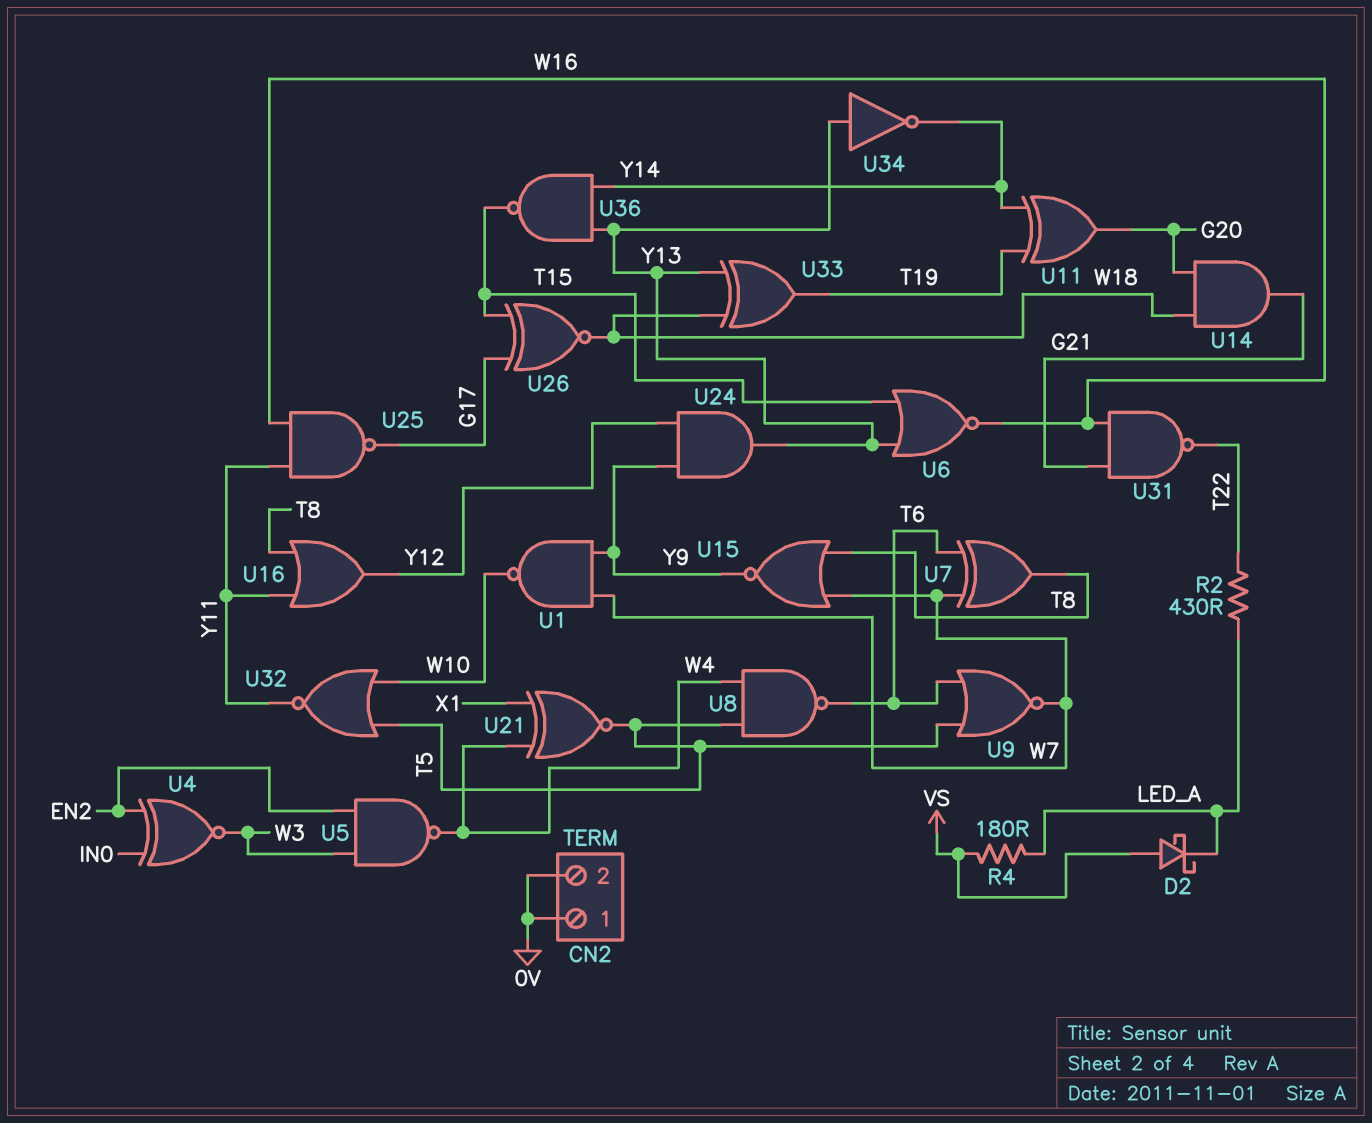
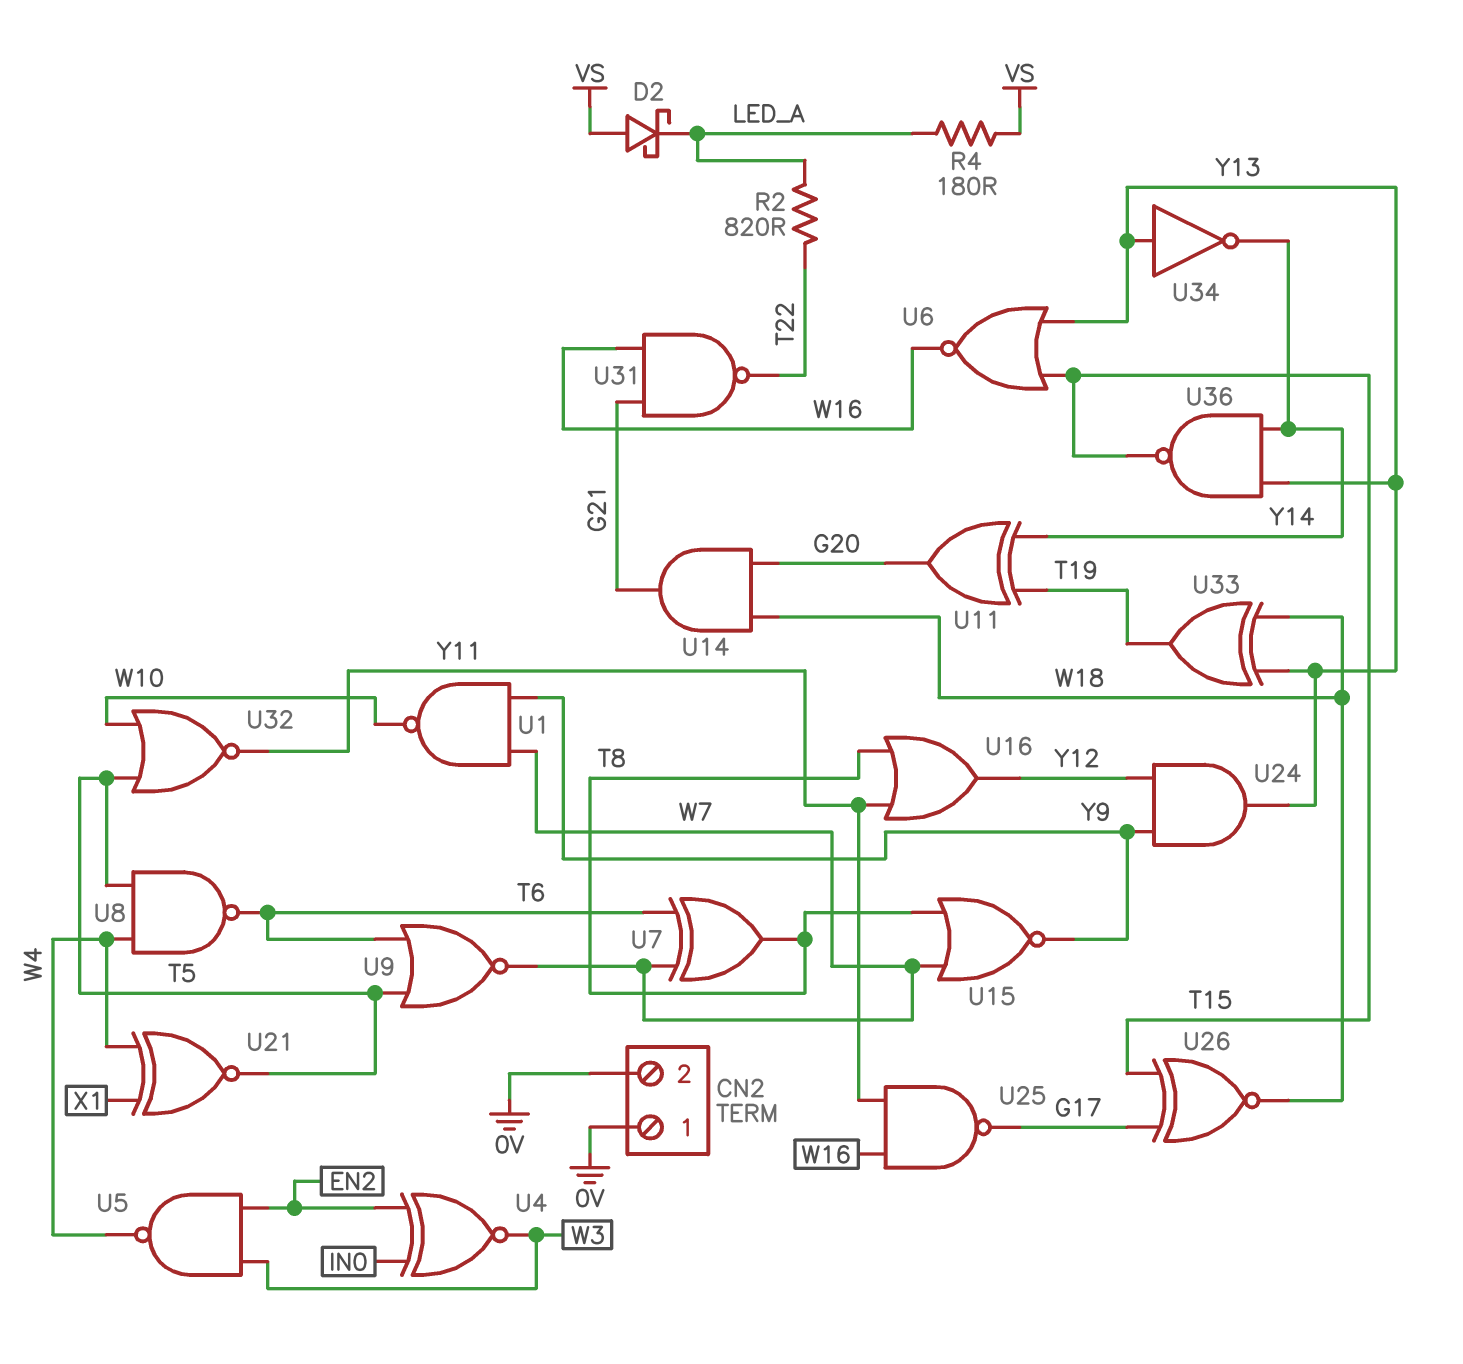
R2: 430 (LED_A, T22) -> 820 (LED_A, T22)

